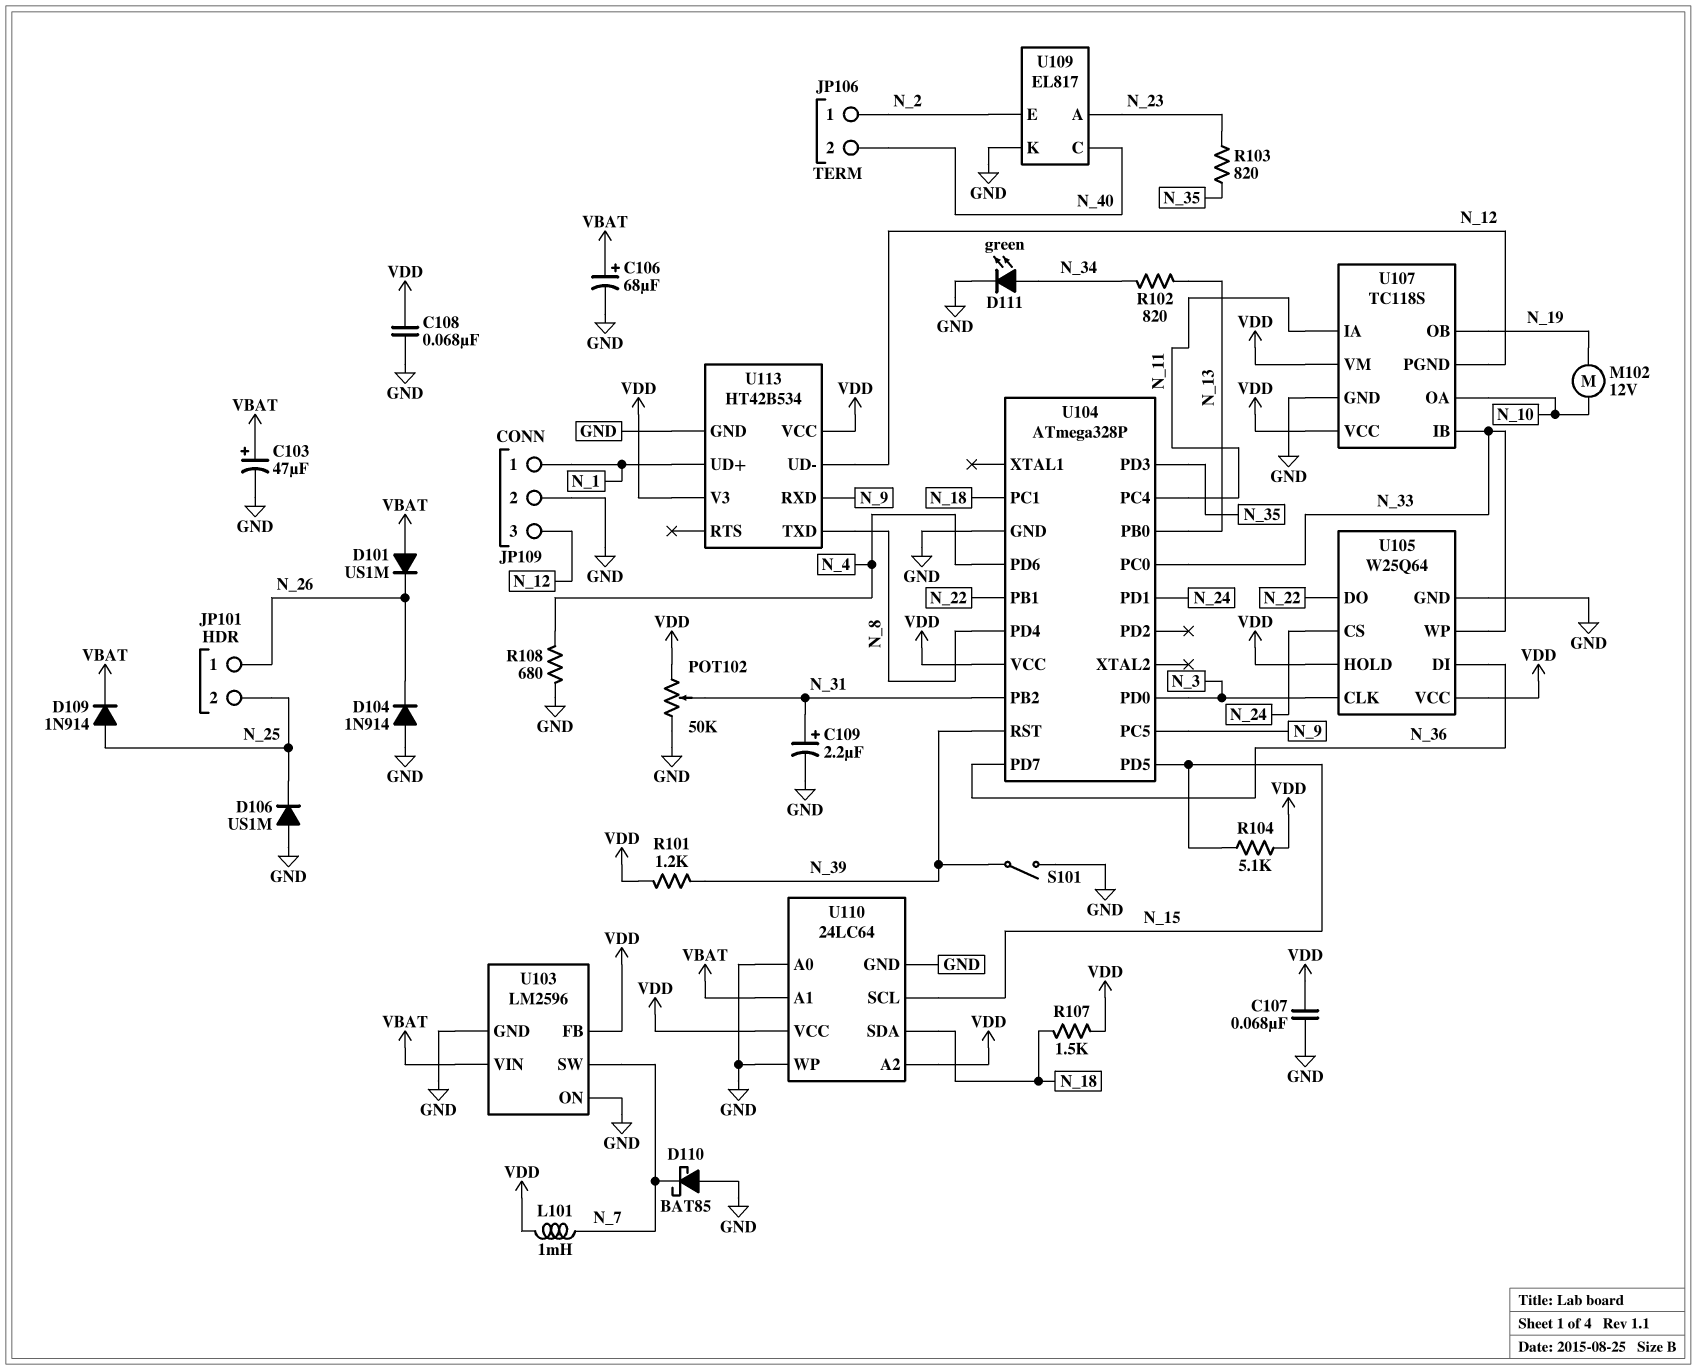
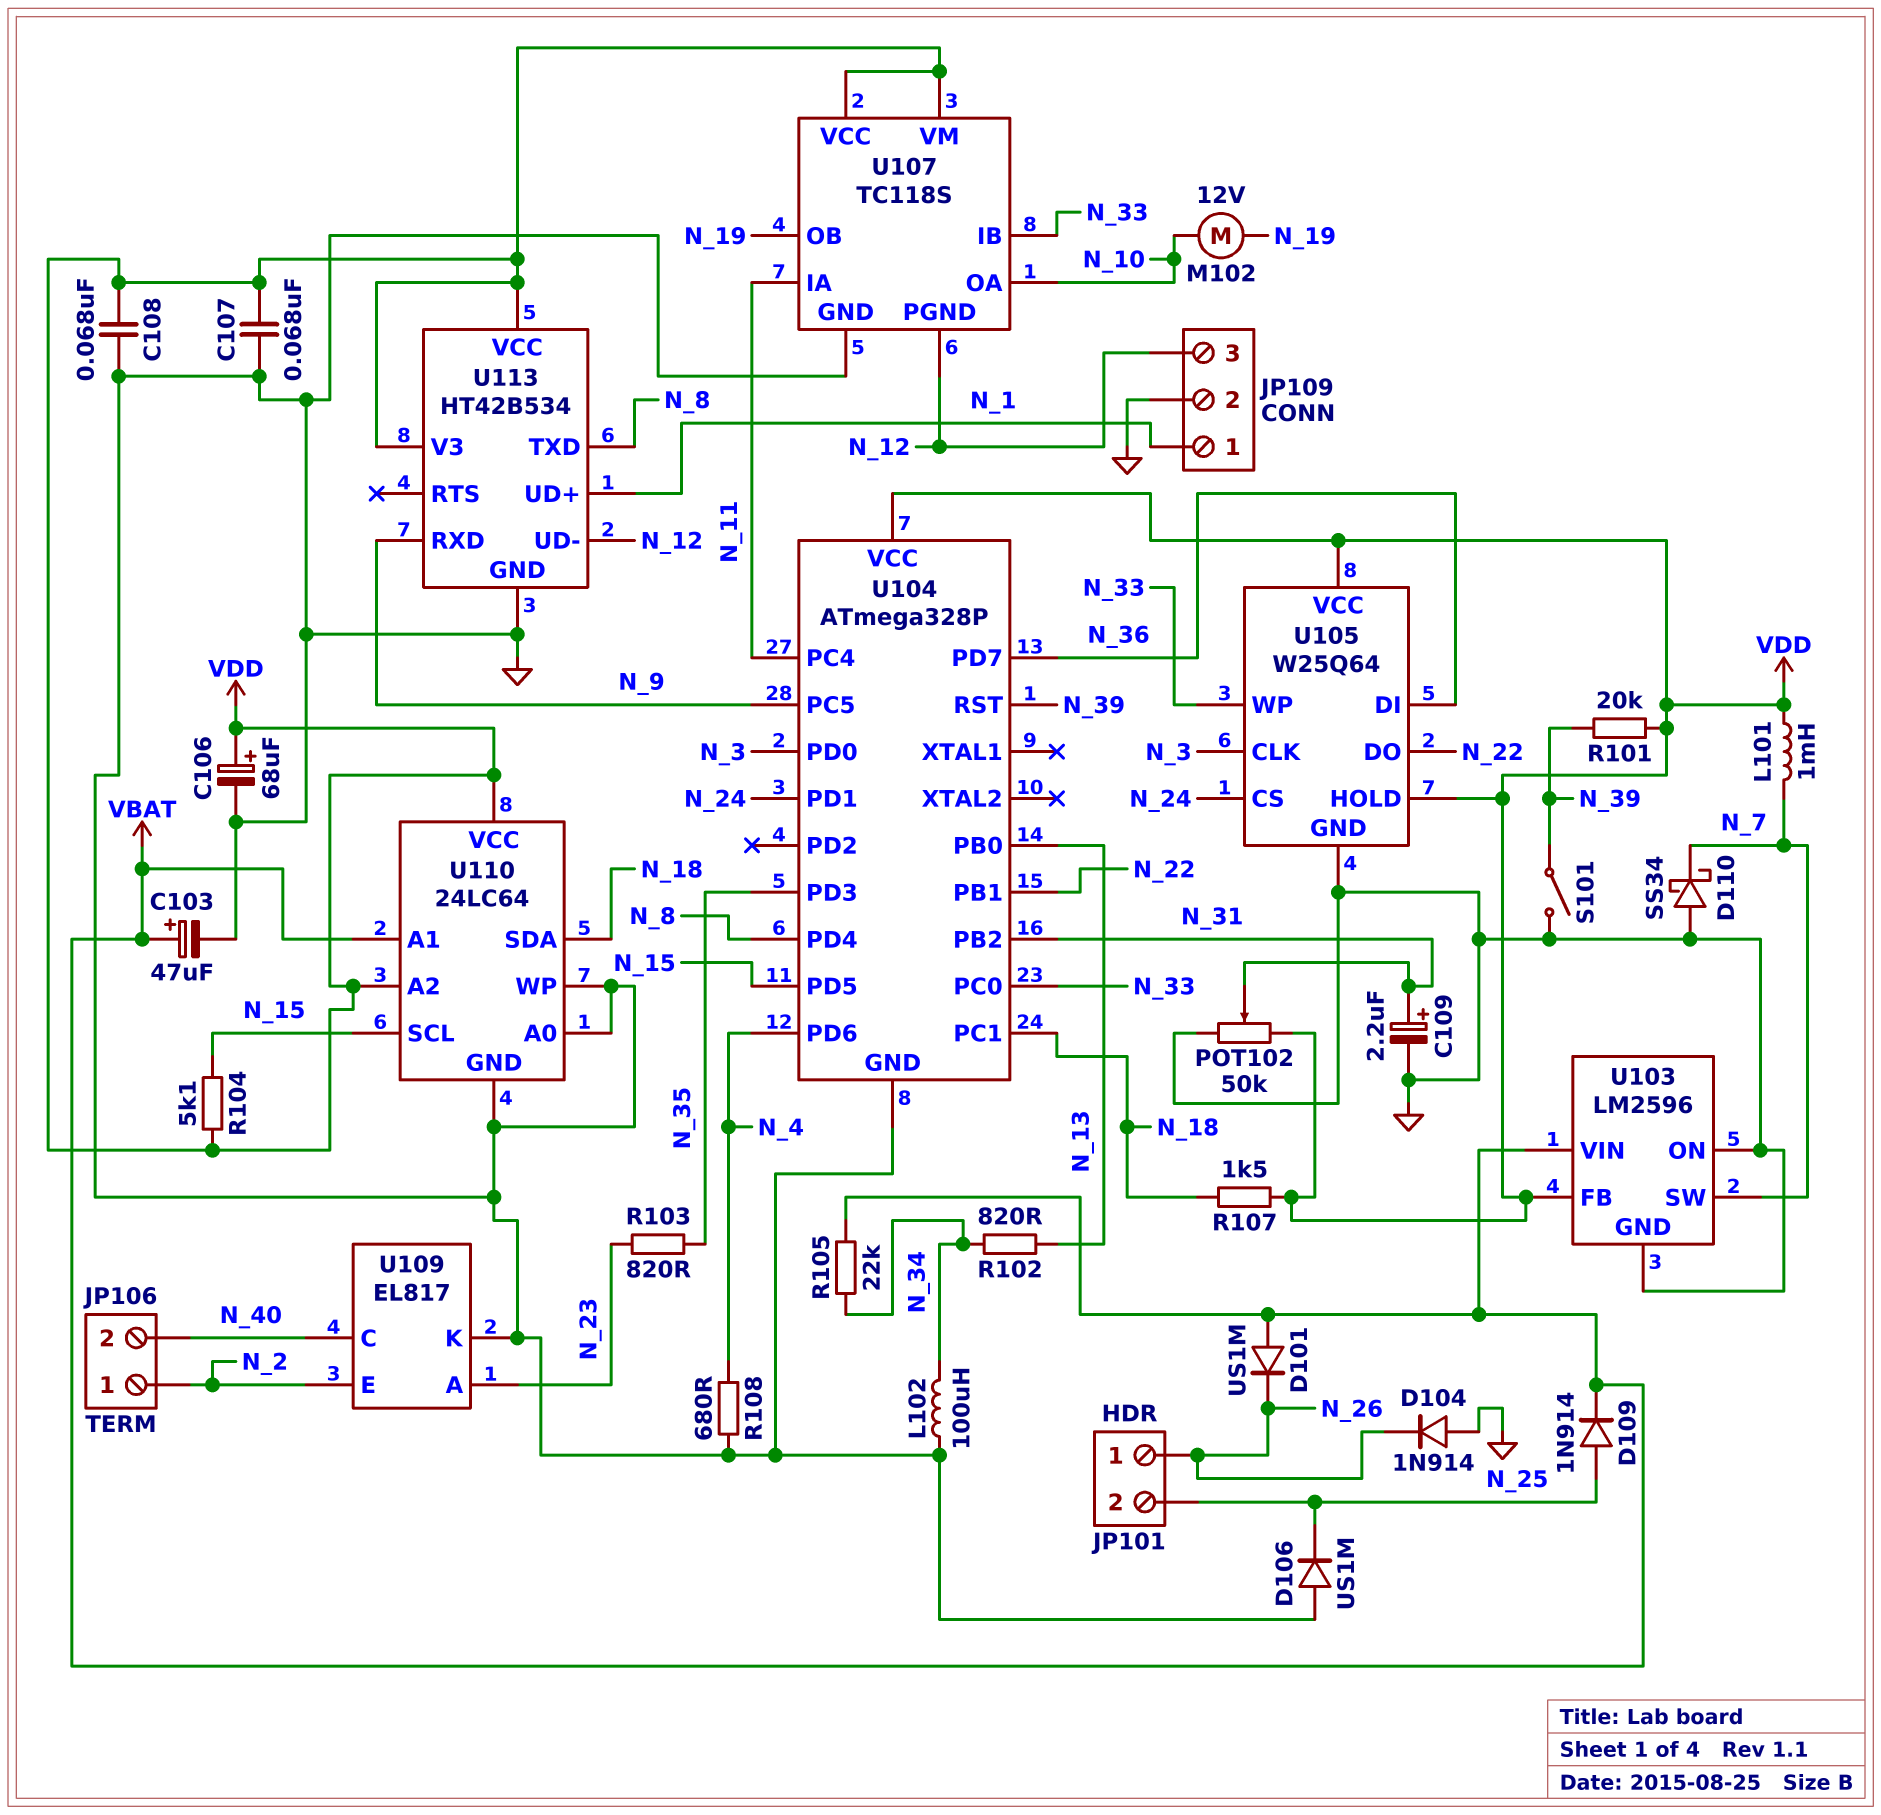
C106: 68uF (plus VBAT, minus GND) -> 68uF (plus VDD, minus GND)
D110: schottky BAT85 (A GND, K N_7) -> schottky SS34 (A GND, K N_7)
D111: LED green (A N_34, K GND) -> none
L102: none -> 100uH (GND, N_34)
R101: 1.2k (N_39, VDD) -> 20k (N_39, VDD)
R105: none -> 22k (N_34, VBAT)

